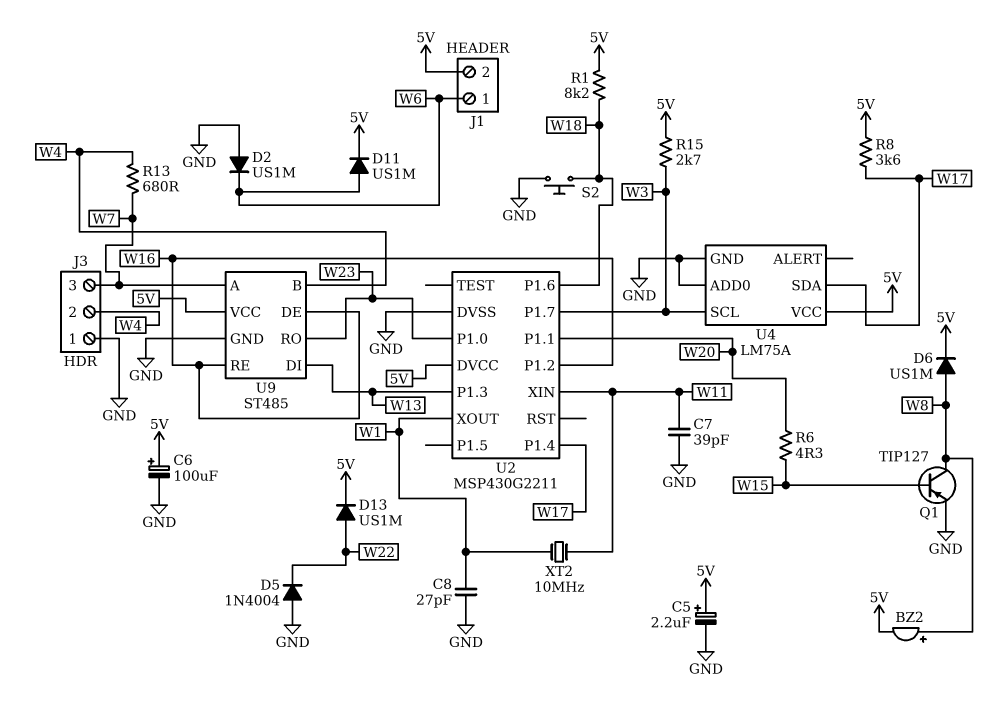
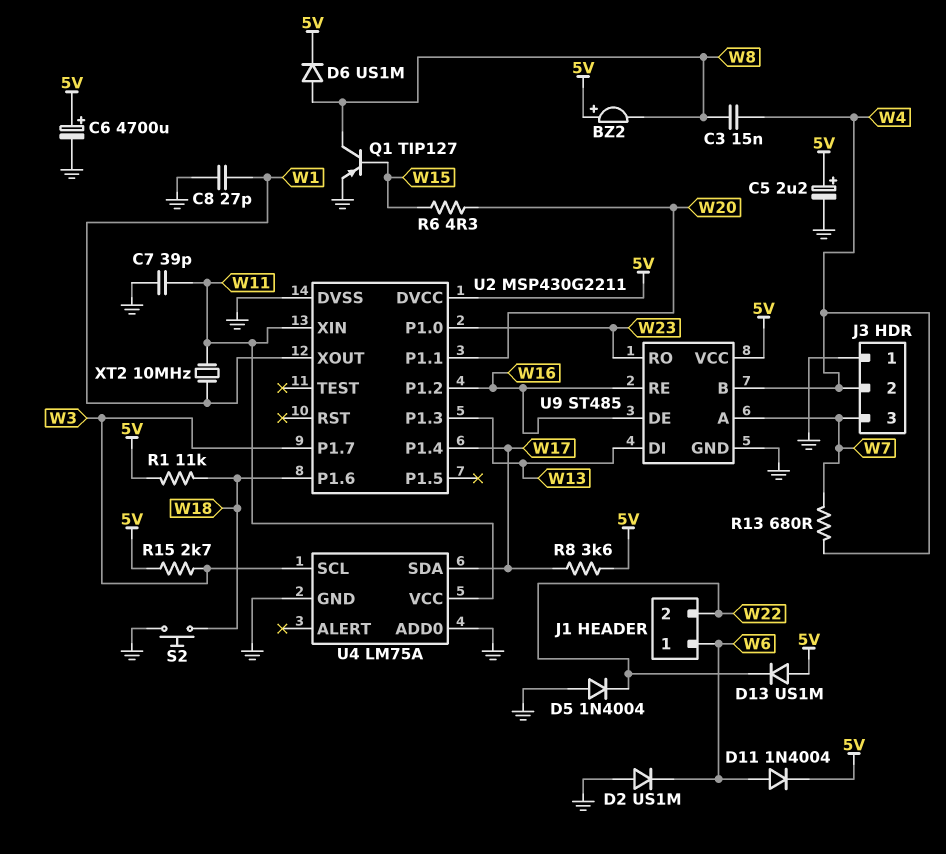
BZ2: buzzer (plus W8, minus 5V) -> buzzer (plus 5V, minus W8)
C3: none -> 15nF (W4, W8)
C6: 100uF (plus 5V, minus GND) -> 4700uF (plus 5V, minus GND)
D11: diode US1M (A W6, K 5V) -> diode 1N4004 (A W6, K 5V)
D13: diode US1M (A W22, K 5V) -> diode US1M (A 5V, K W22)
J1 pin 2: 5V -> W22
R1: 8.2k (5V, W18) -> 11k (5V, W18)
U4 pin VCC: 5V -> W11

